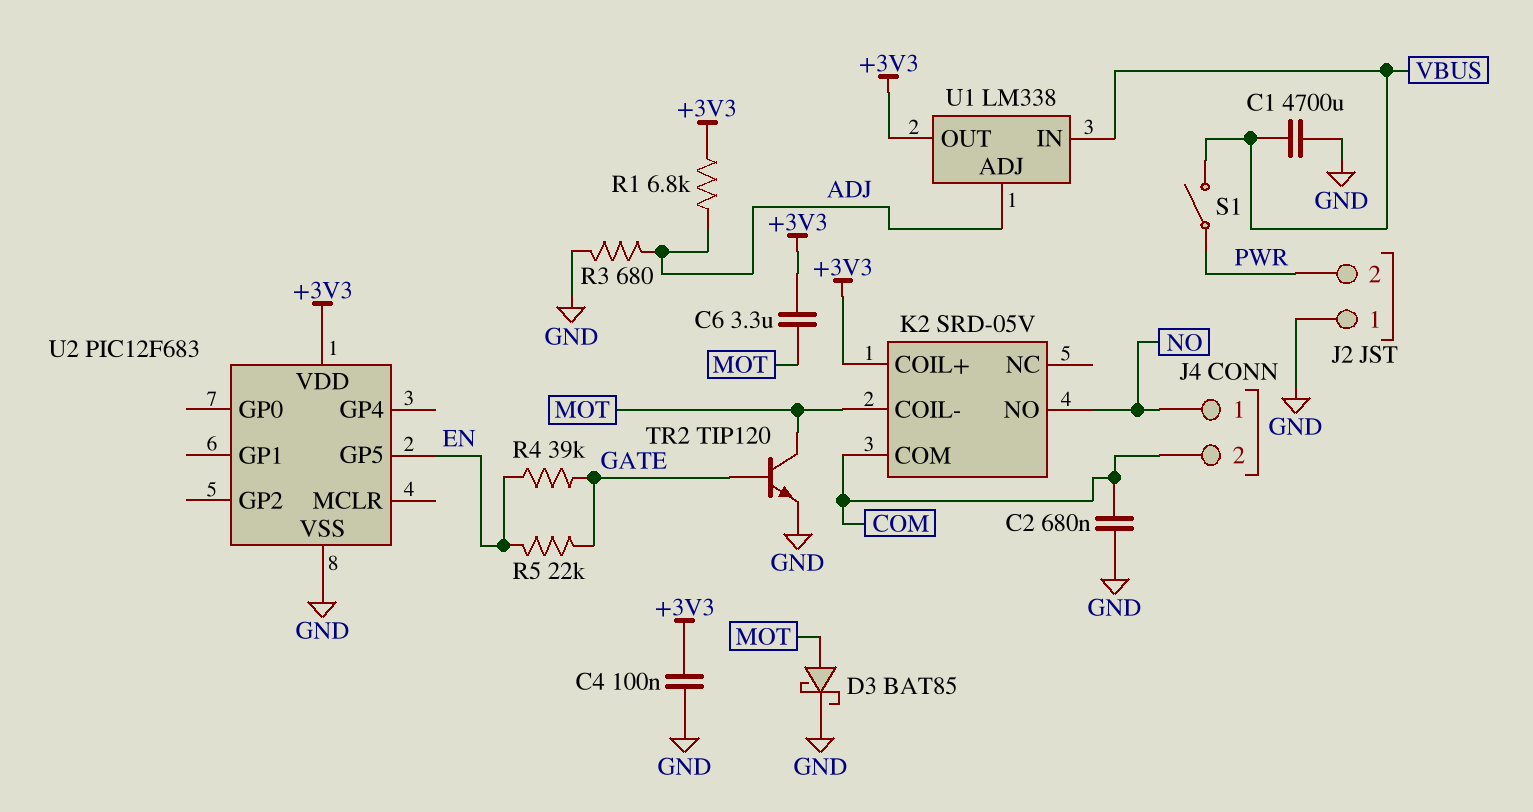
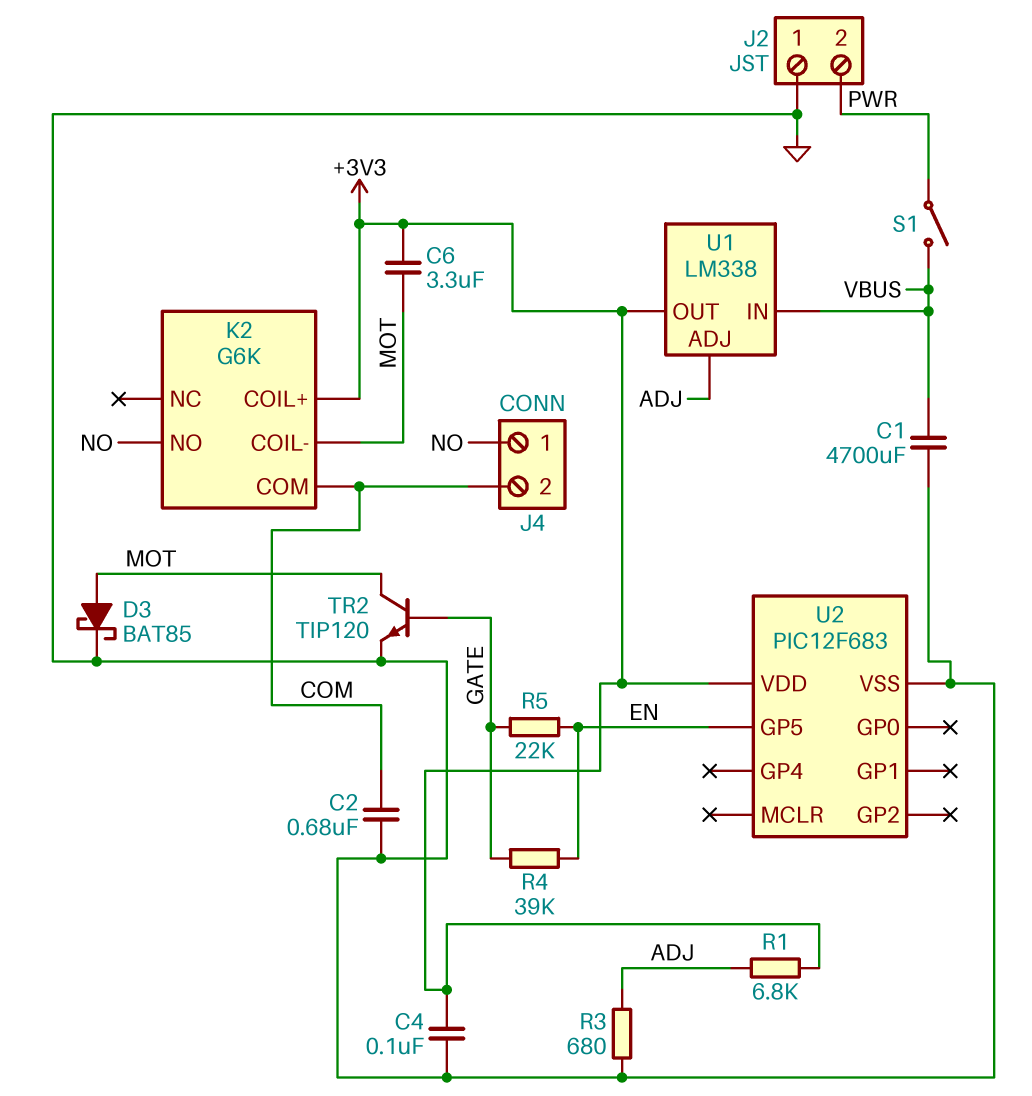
K2: SRD-05V -> G6K

